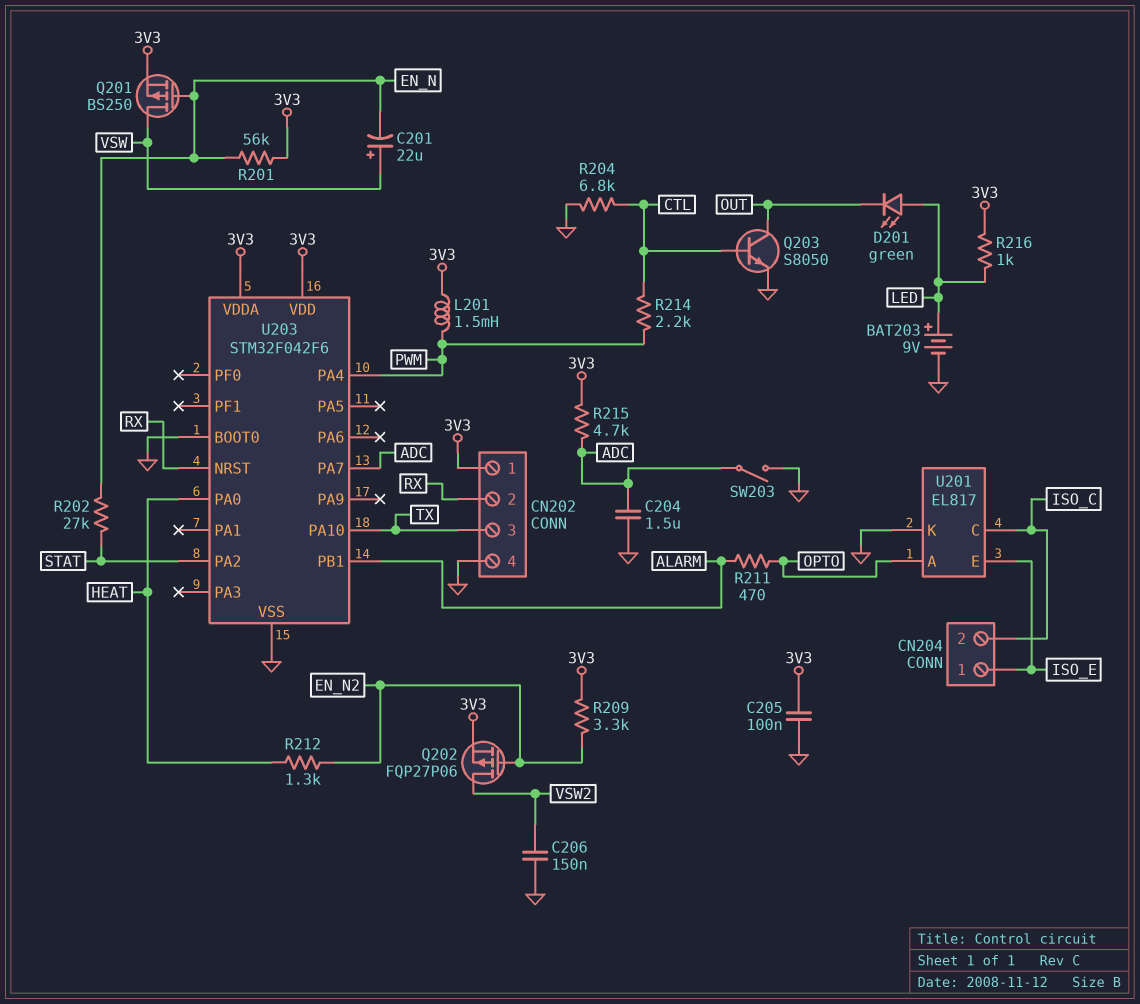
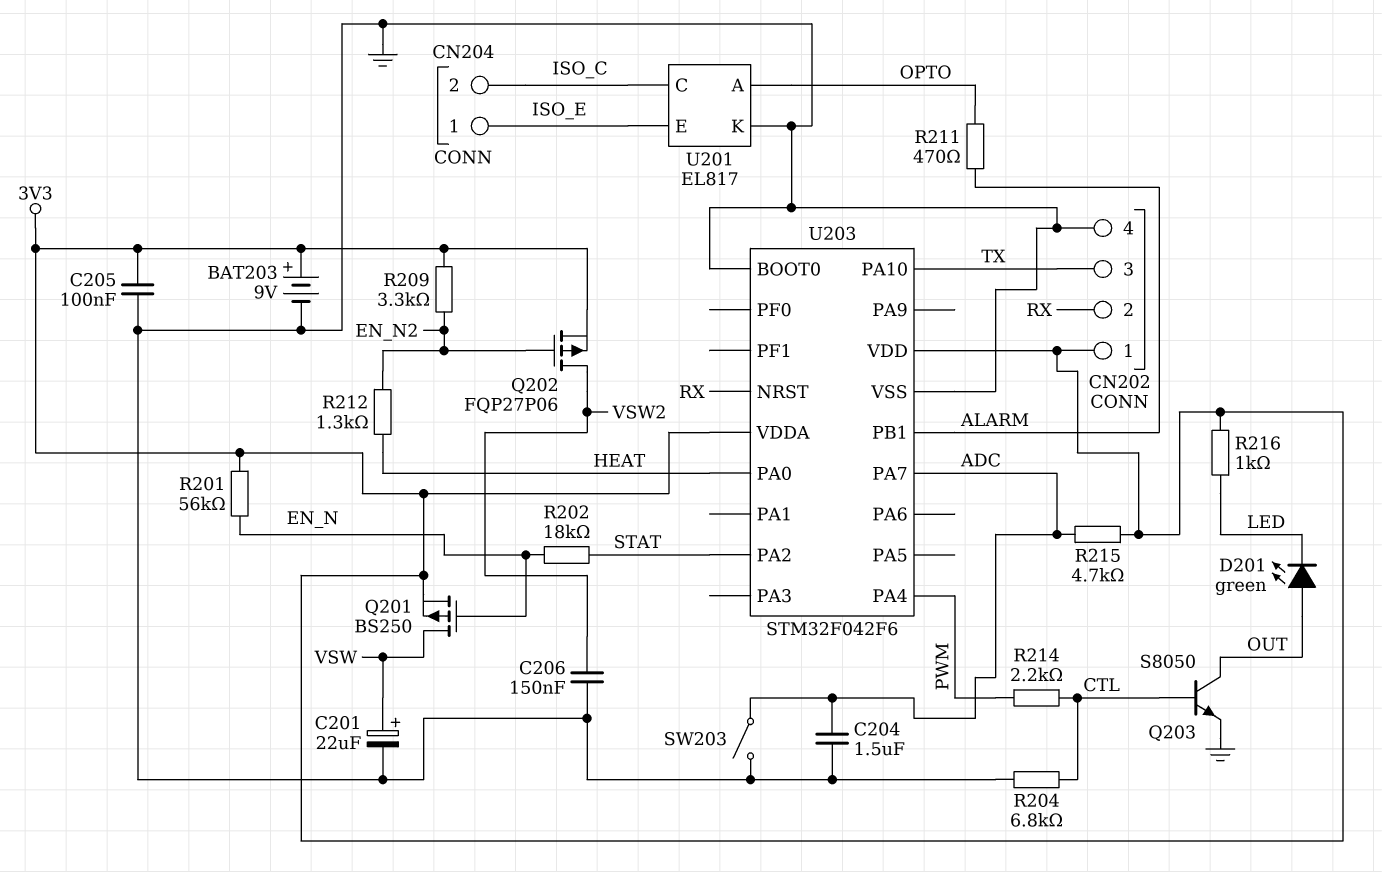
BAT203: 9V (plus LED, minus GND) -> 9V (plus 3V3, minus GND)
C201: 22uF (plus VSW, minus EN_N) -> 22uF (plus VSW, minus GND)
D201: LED green (A LED, K OUT) -> LED green (A OUT, K LED)
L201: 1.5mH (3V3, PWM) -> none
R202: 27k (EN_N, STAT) -> 18k (EN_N, STAT)

